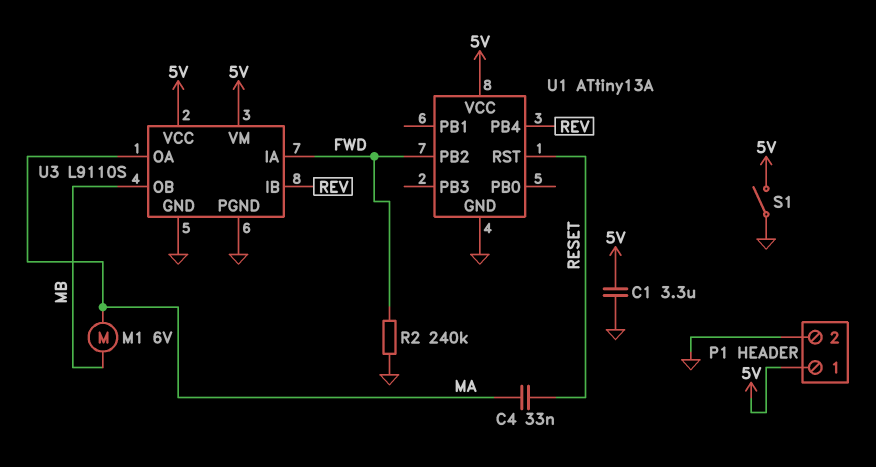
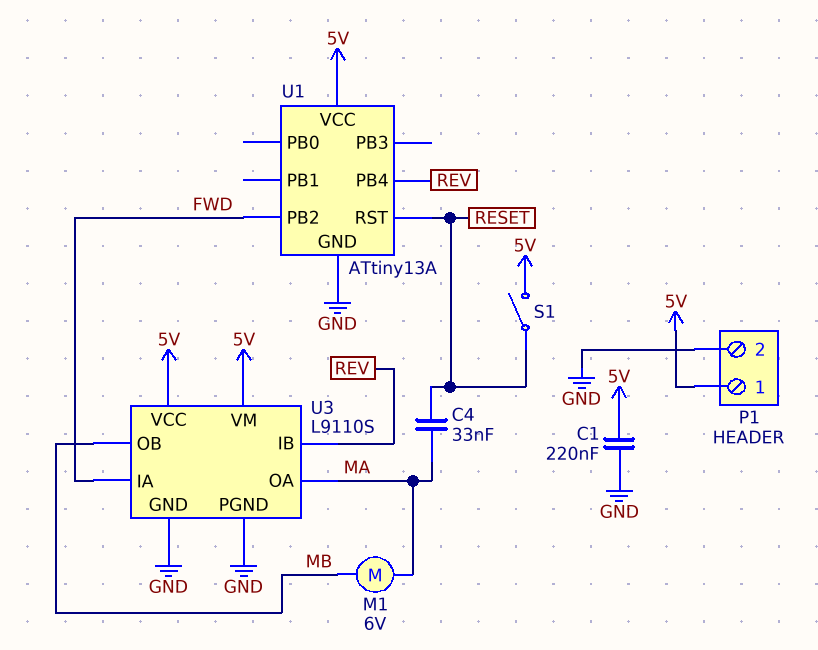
C1: 3.3uF (5V, GND) -> 220nF (5V, GND)
R2: 240k (FWD, GND) -> none
S1: switch (5V, GND) -> switch (5V, RESET)

